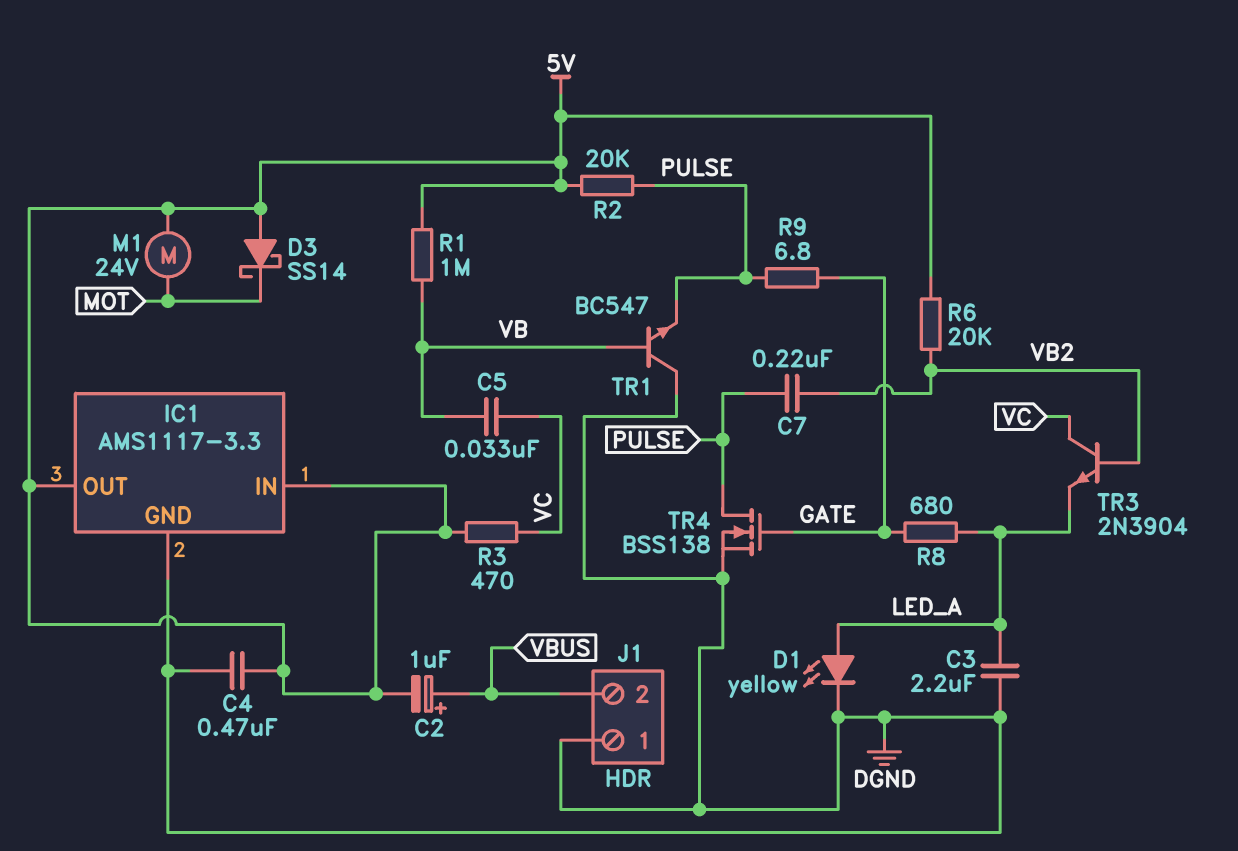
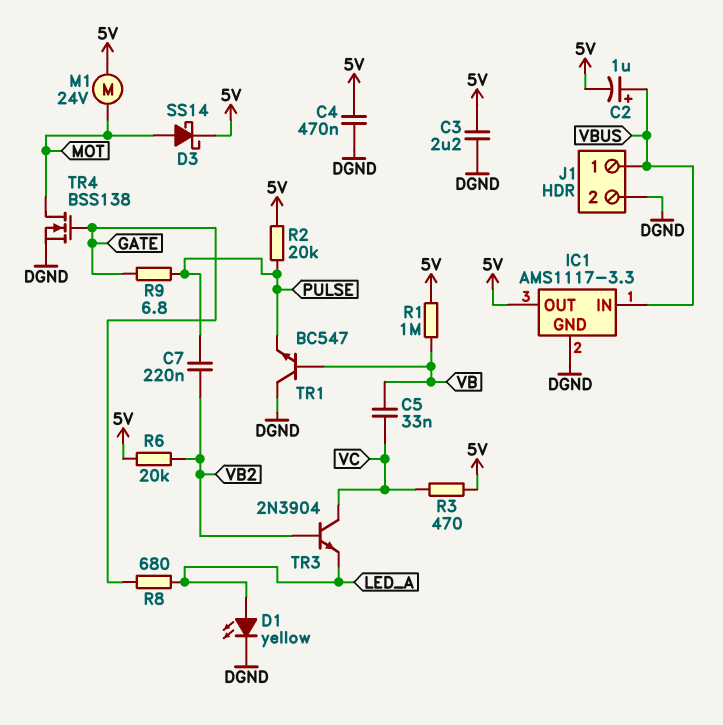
C3: 2.2uF (DGND, LED_A) -> 2.2uF (5V, DGND)
D3: schottky SS14 (A 5V, K MOT) -> schottky SS14 (A MOT, K 5V)
IC1 pin IN: 5V -> VBUS
J1 pin 1: DGND -> VBUS
J1 pin 2: VBUS -> DGND
TR4: NMOS BSS138 (G GATE, D PULSE, S DGND) -> NMOS BSS138 (G GATE, D MOT, S DGND)

